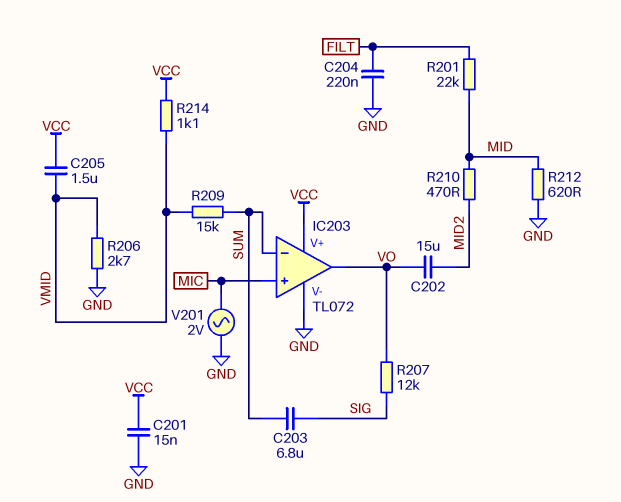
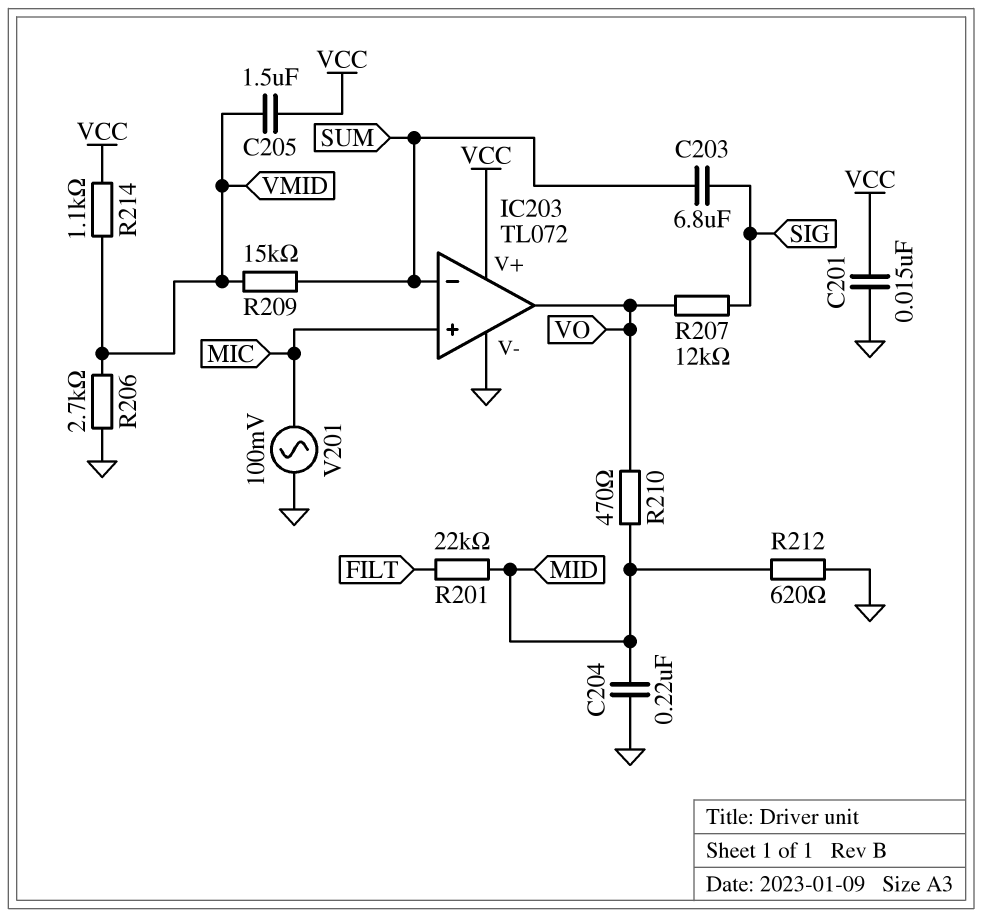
C202: 15uF (MID2, VO) -> none
C204: 220nF (FILT, GND) -> 220nF (GND, MID)
R210: 470 (MID, MID2) -> 470 (MID, VO)
V201: AC 2V (GND, MIC) -> AC 100mV (GND, MIC)

